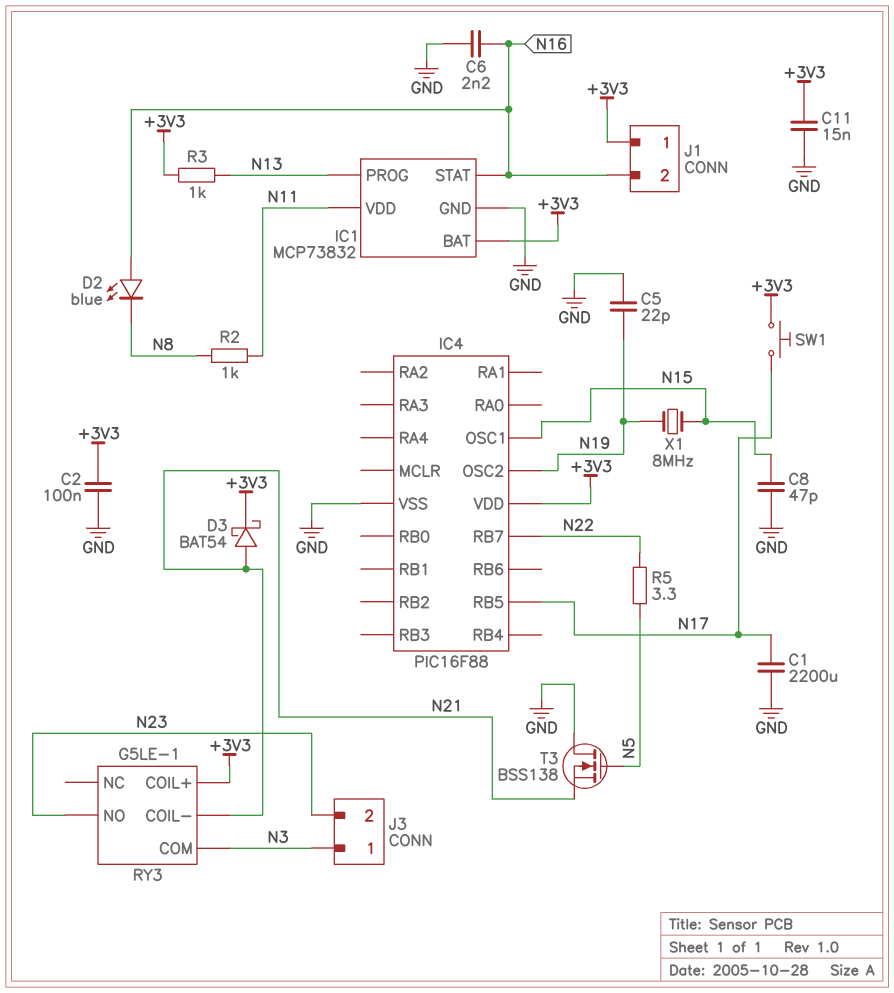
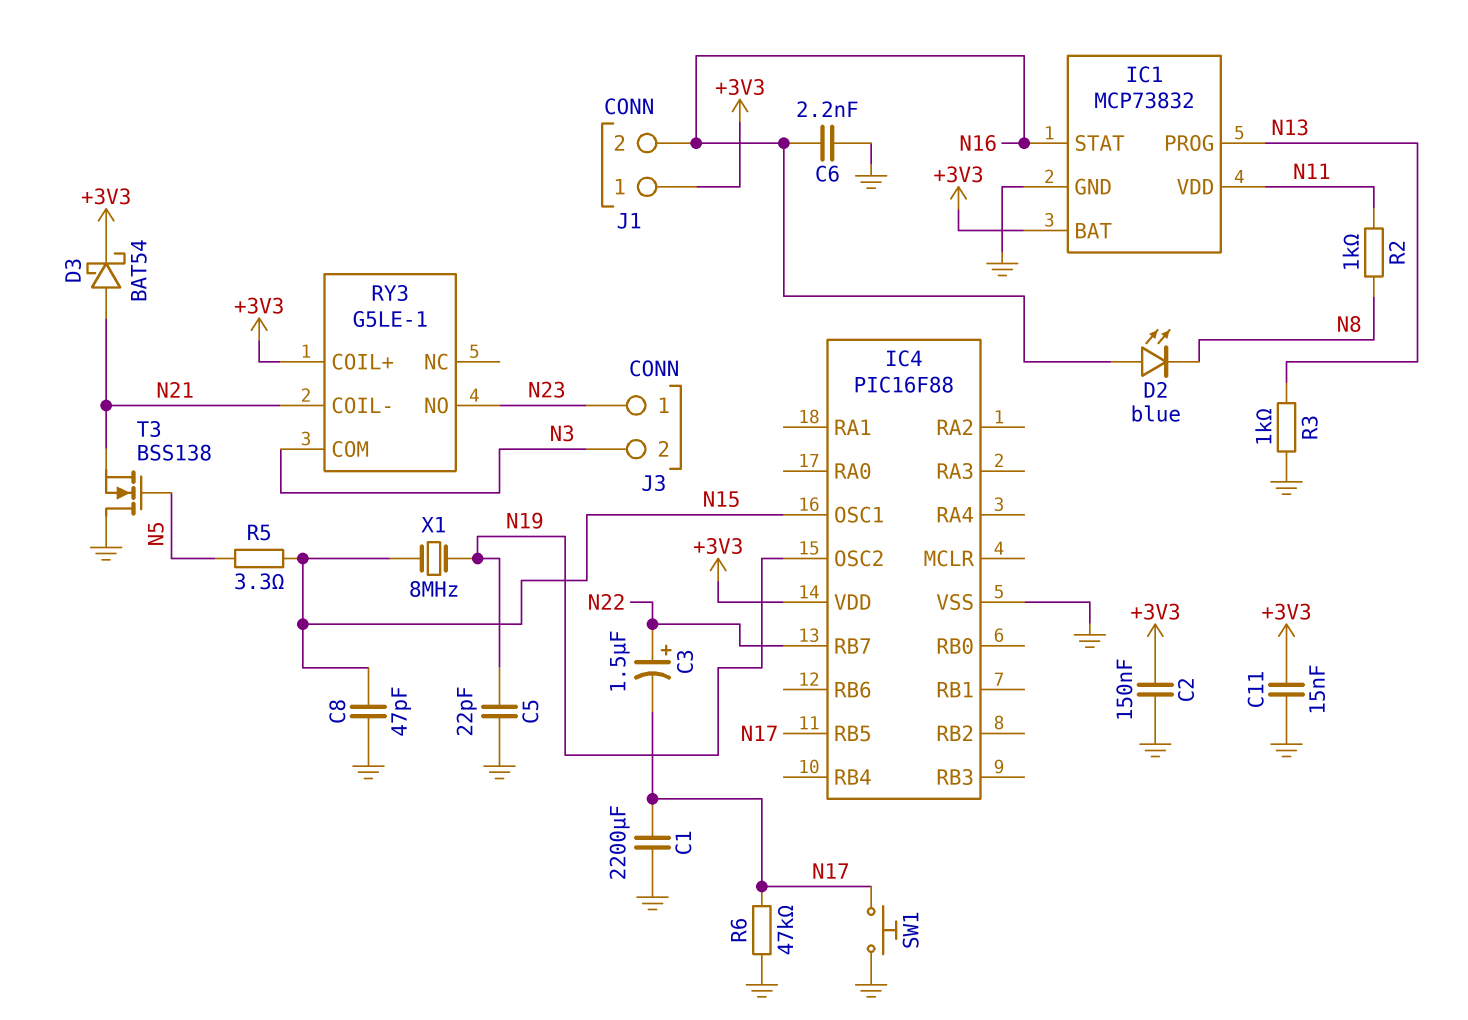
C2: 100nF (+3V3, GND) -> 150nF (+3V3, GND)
C3: none -> 1.5uF (plus N22, minus N17)
J3 pin 1: N3 -> N23
J3 pin 2: N23 -> N3
R3: 1k (+3V3, N13) -> 1k (GND, N13)
R5: 3.3 (N5, N22) -> 3.3 (N5, N15)
R6: none -> 47k (GND, N17)
SW1: button (+3V3, N17) -> button (GND, N17)

